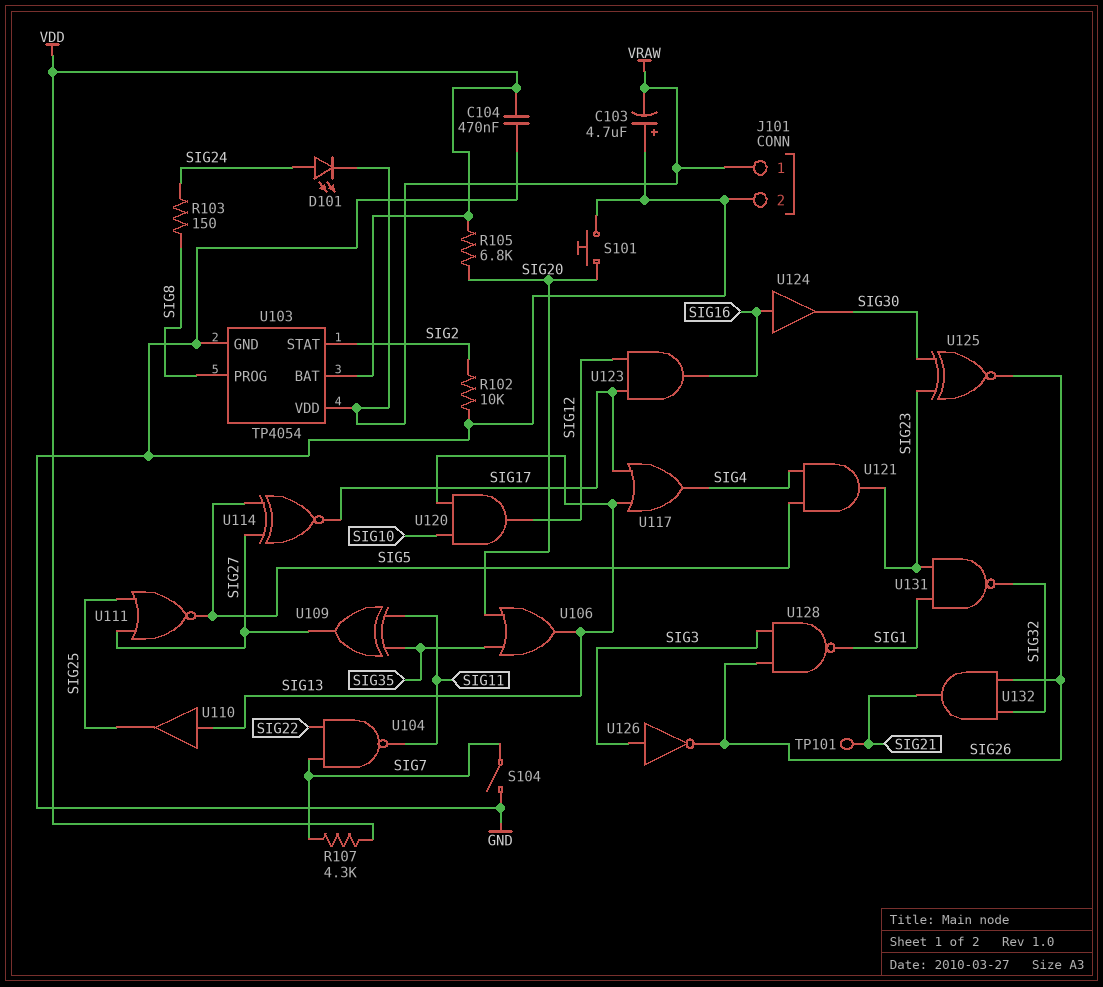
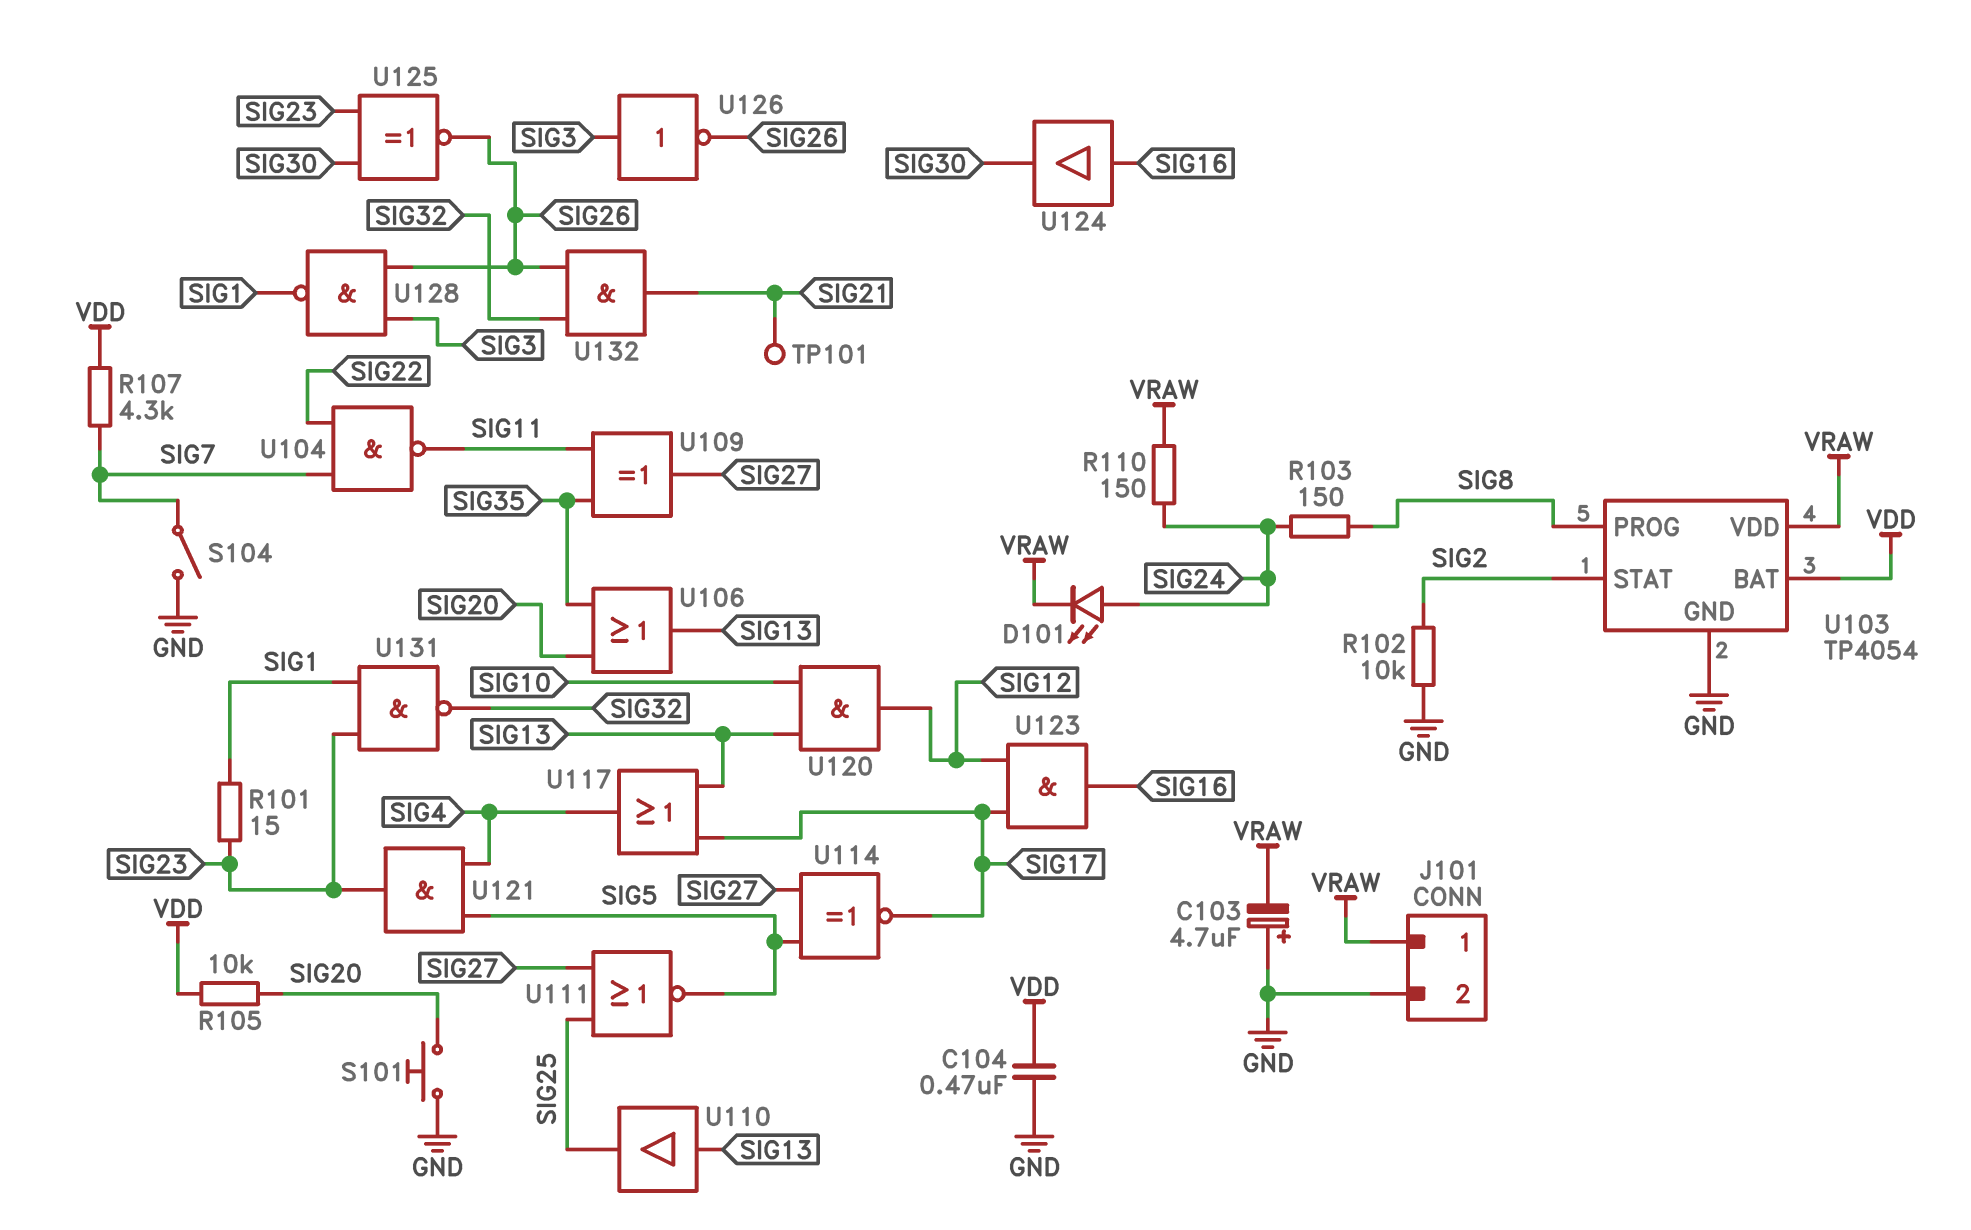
R101: none -> 15 (SIG1, SIG23)
R105: 6.8k (SIG20, VDD) -> 10k (SIG20, VDD)
R110: none -> 150 (SIG24, VRAW)

